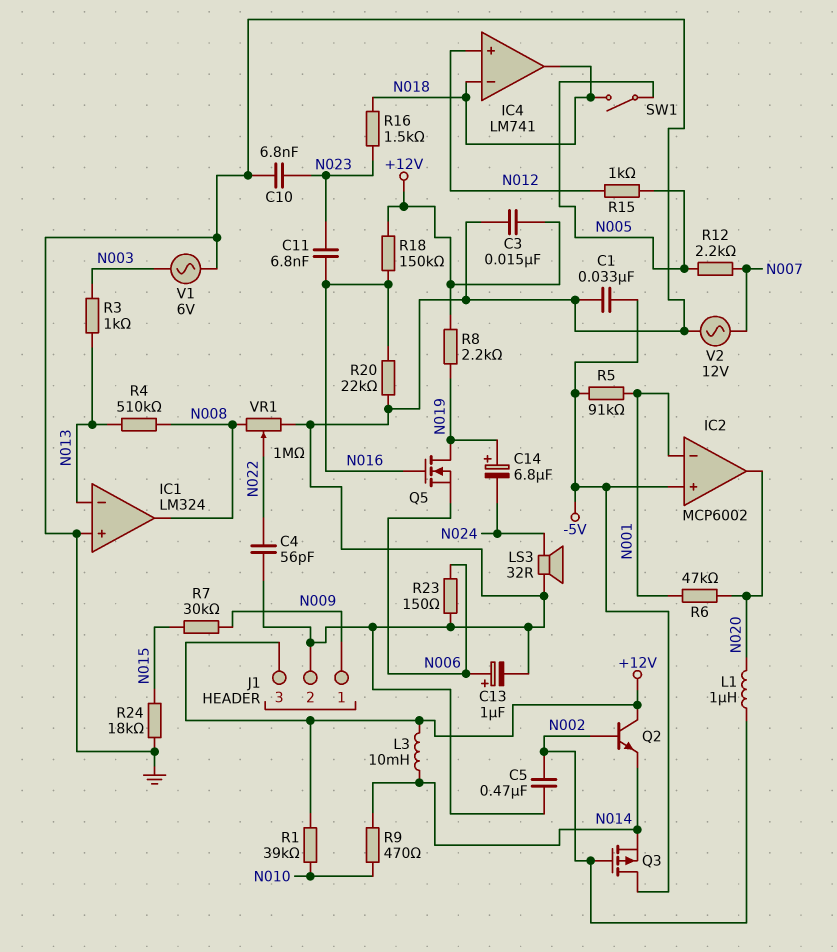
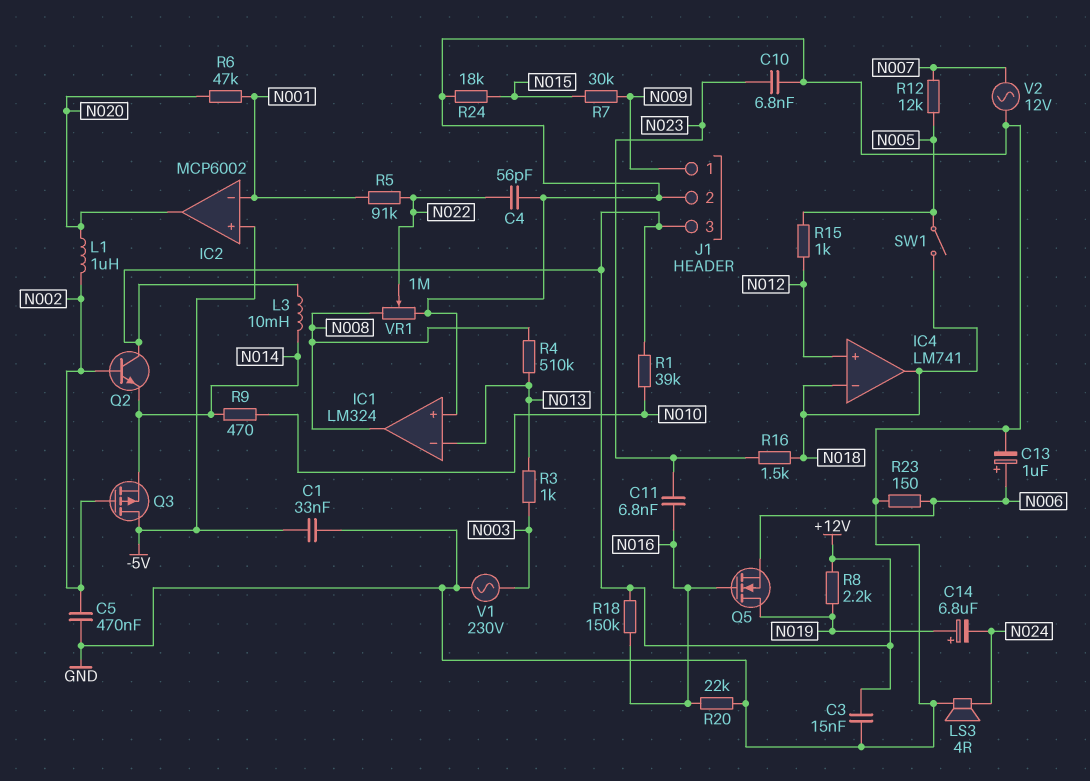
LS3: speaker 32R (GND, N024) -> speaker 4R (GND, N024)
R5: 91k (-5V, N001) -> 91k (N001, N022)
R12: 2.2k (N005, N007) -> 12k (N005, N007)
V1: AC 6V (GND, N003) -> AC 230V (GND, N003)

